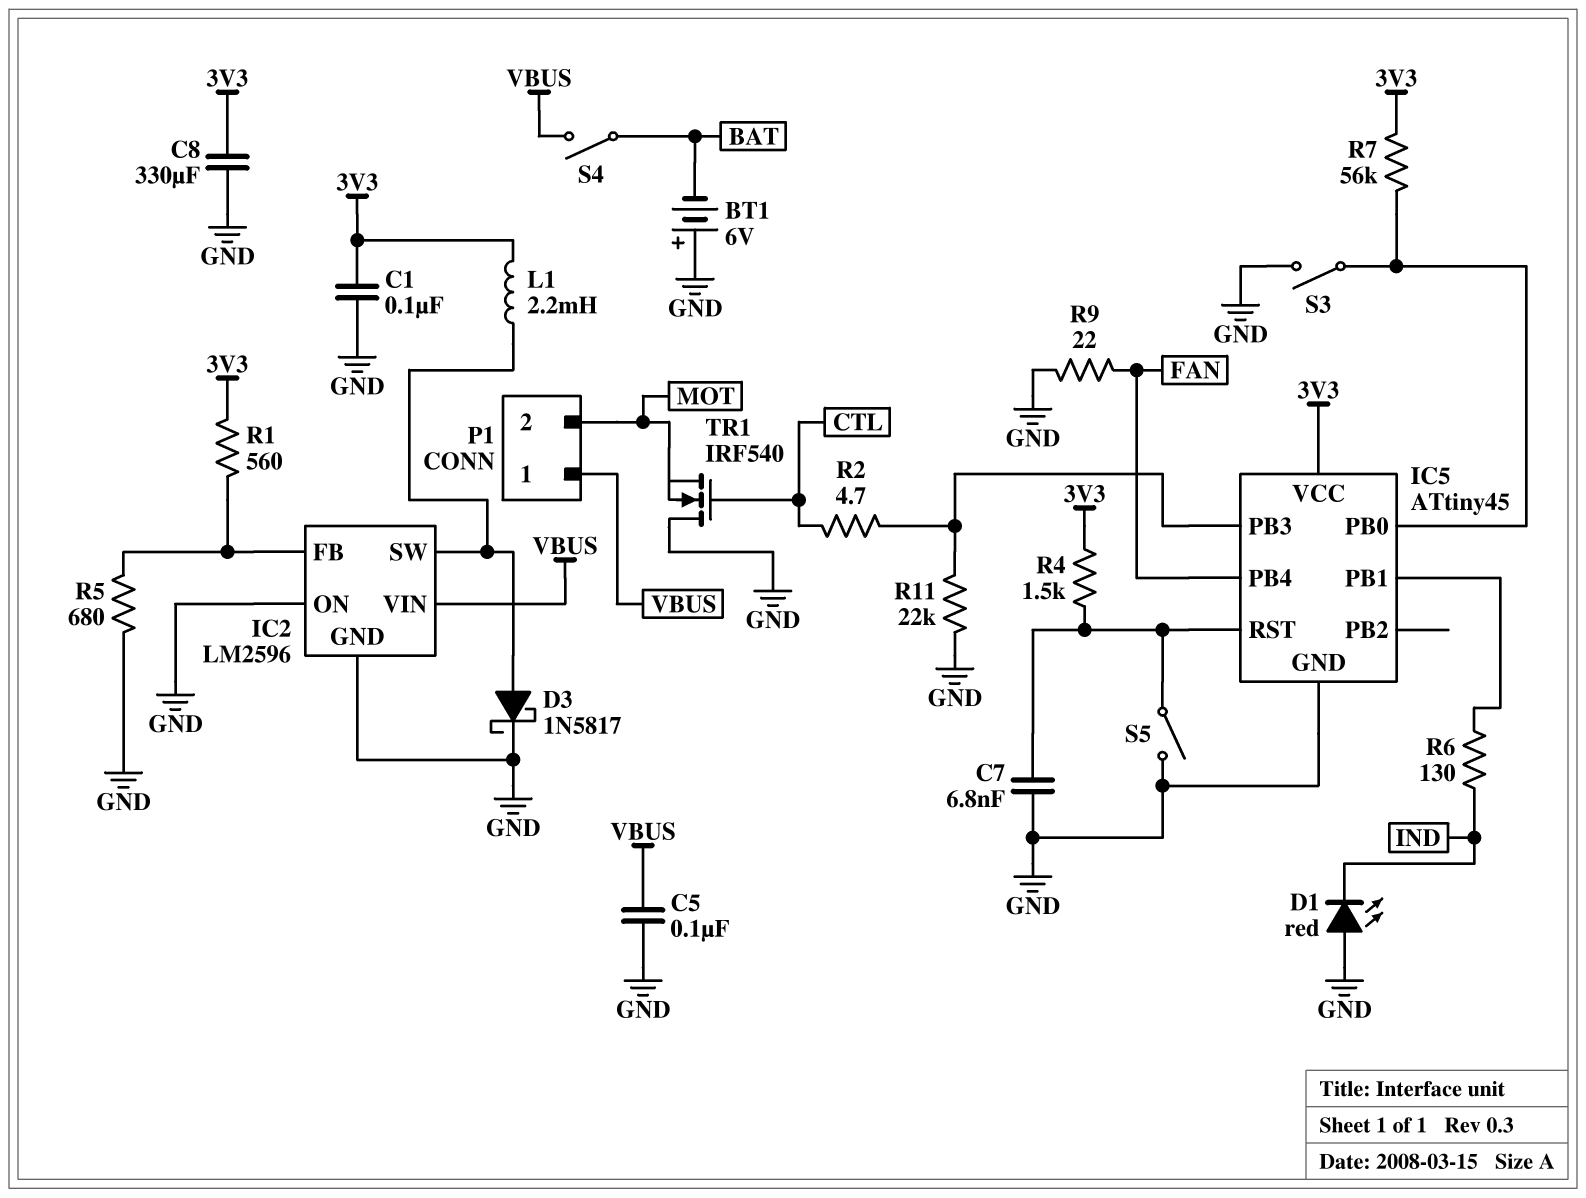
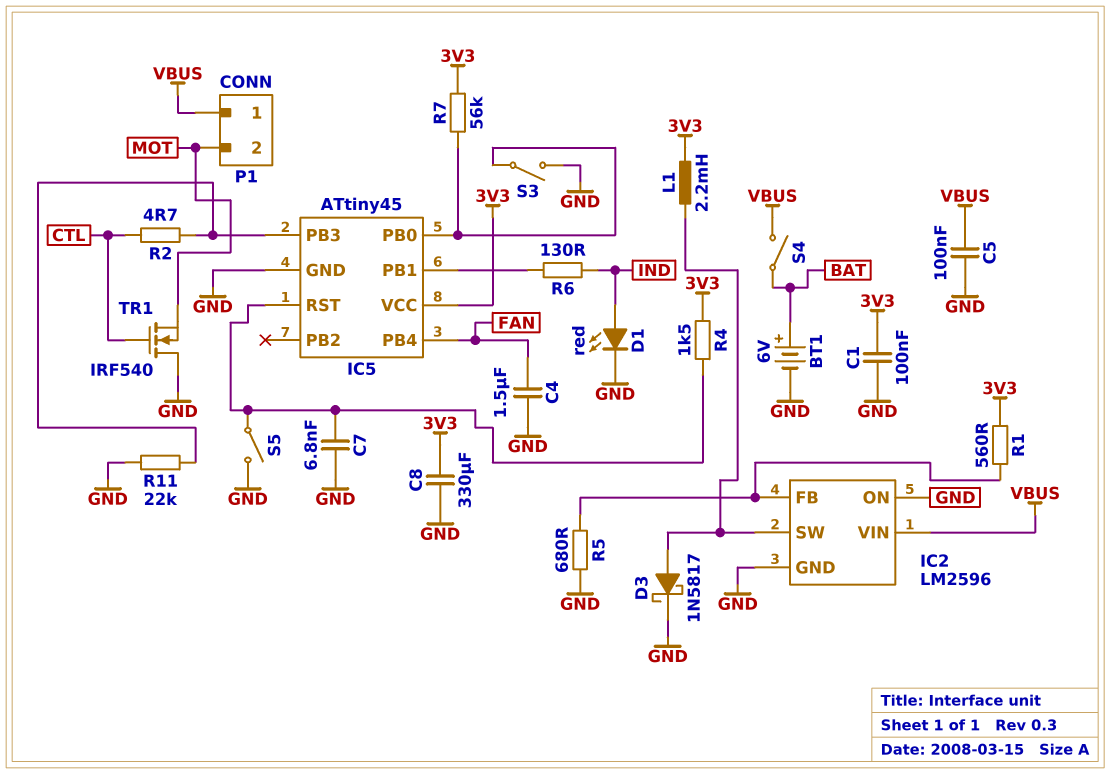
BT1: 6V (plus GND, minus BAT) -> 6V (plus BAT, minus GND)
C4: none -> 1.5uF (FAN, GND)
D1: LED red (A GND, K IND) -> LED red (A IND, K GND)
R9: 22 (FAN, GND) -> none

